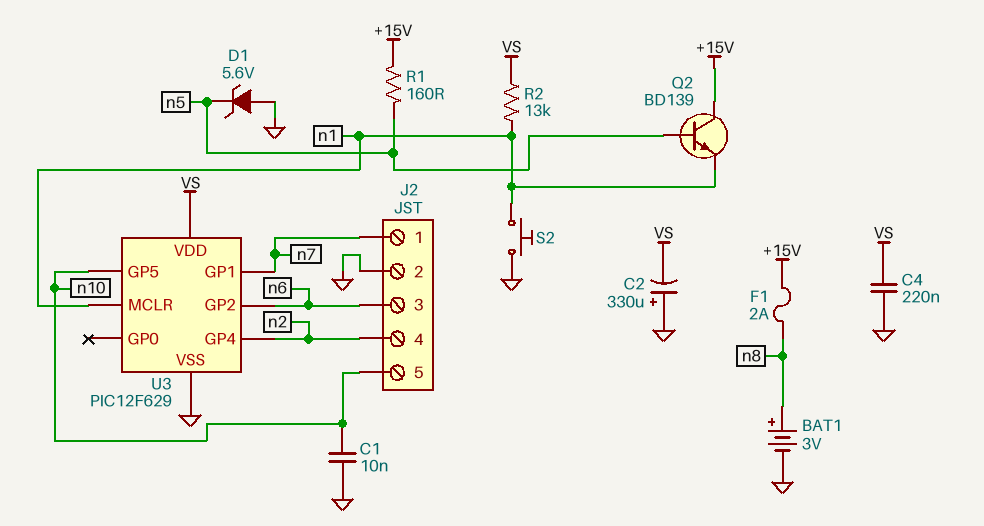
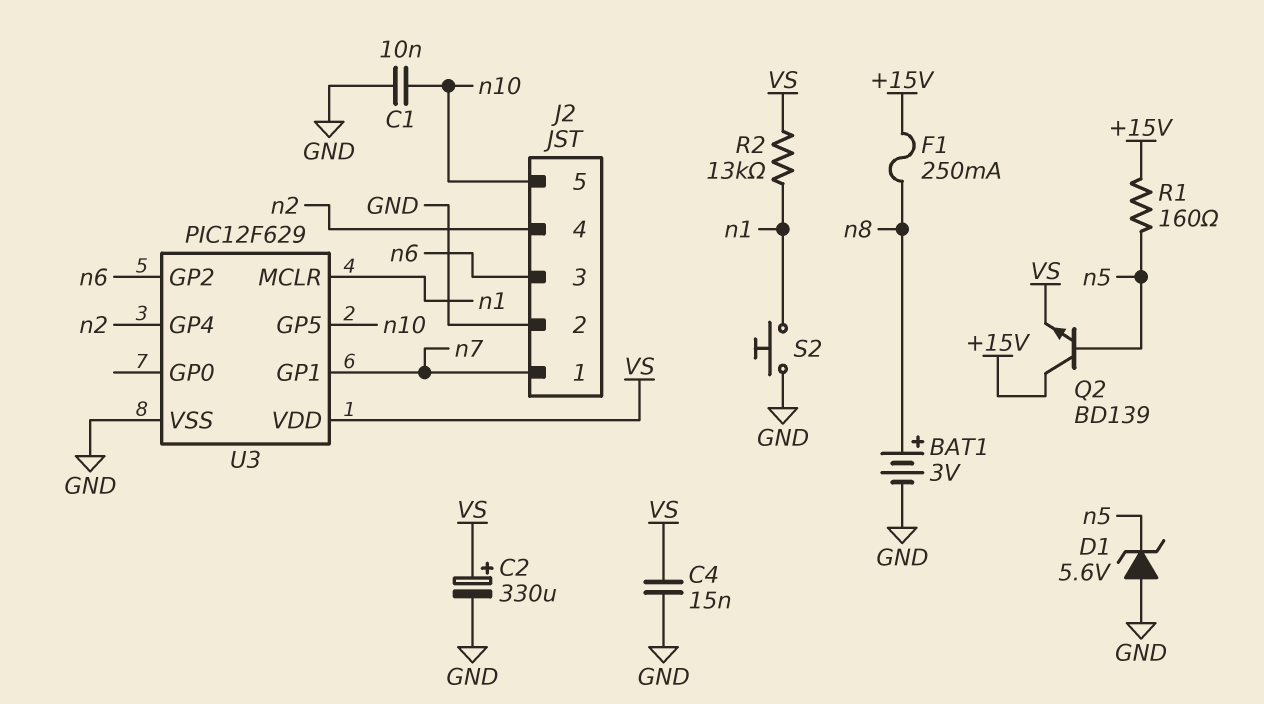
C2: 330uF (plus GND, minus VS) -> 330uF (plus VS, minus GND)
C4: 220nF (GND, VS) -> 15nF (GND, VS)
F1: 2A (+15V, n8) -> 250mA (+15V, n8)
Q2: NPN BD139 (B n5, C +15V, E n1) -> NPN BD139 (B n5, C +15V, E VS)

